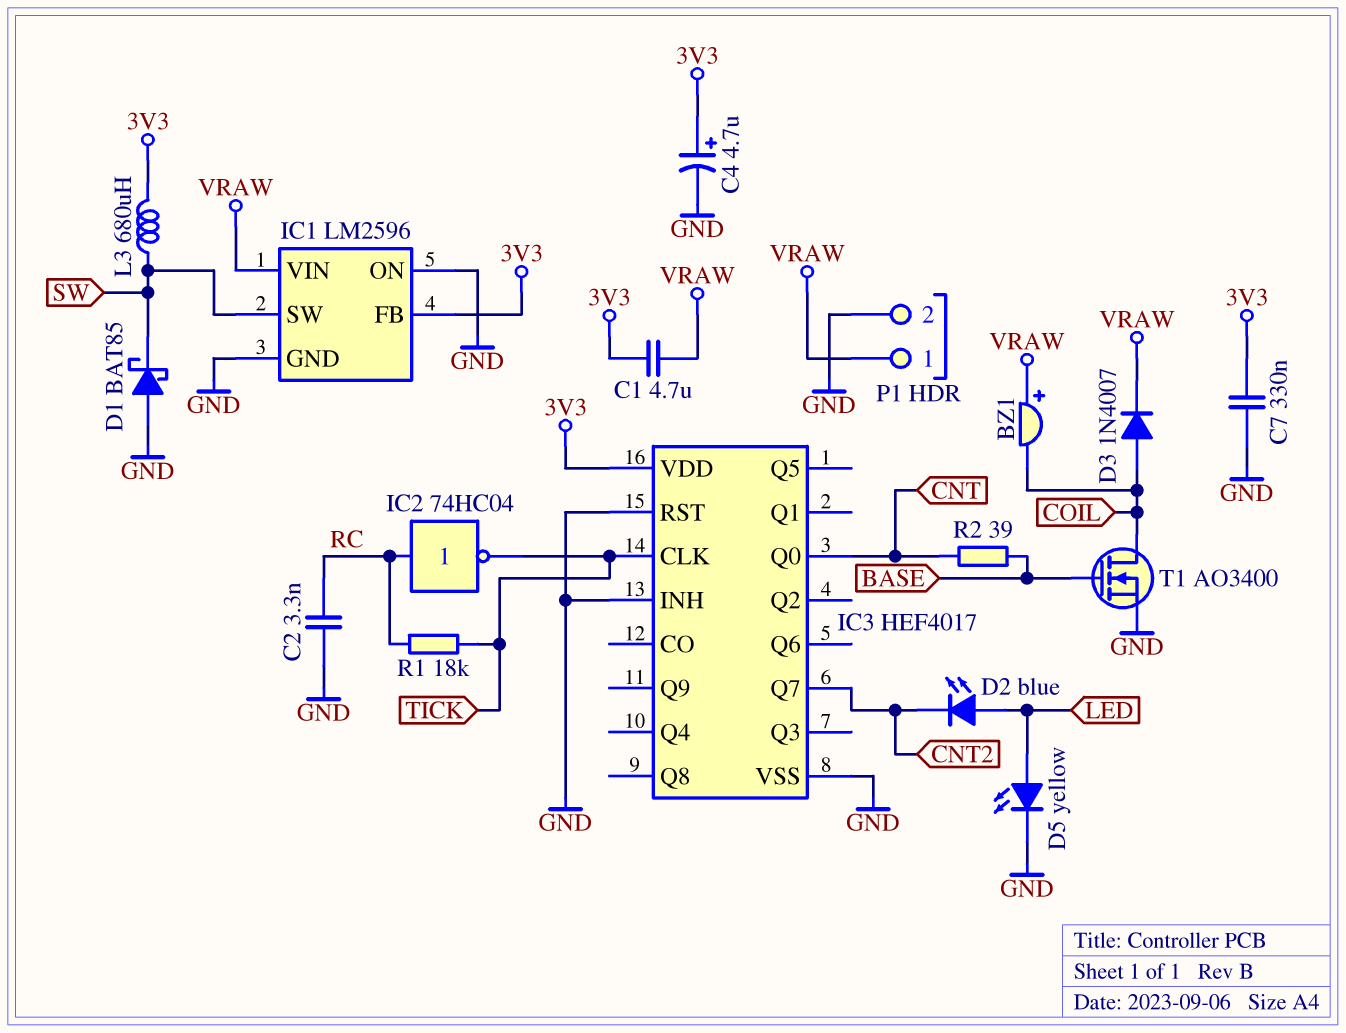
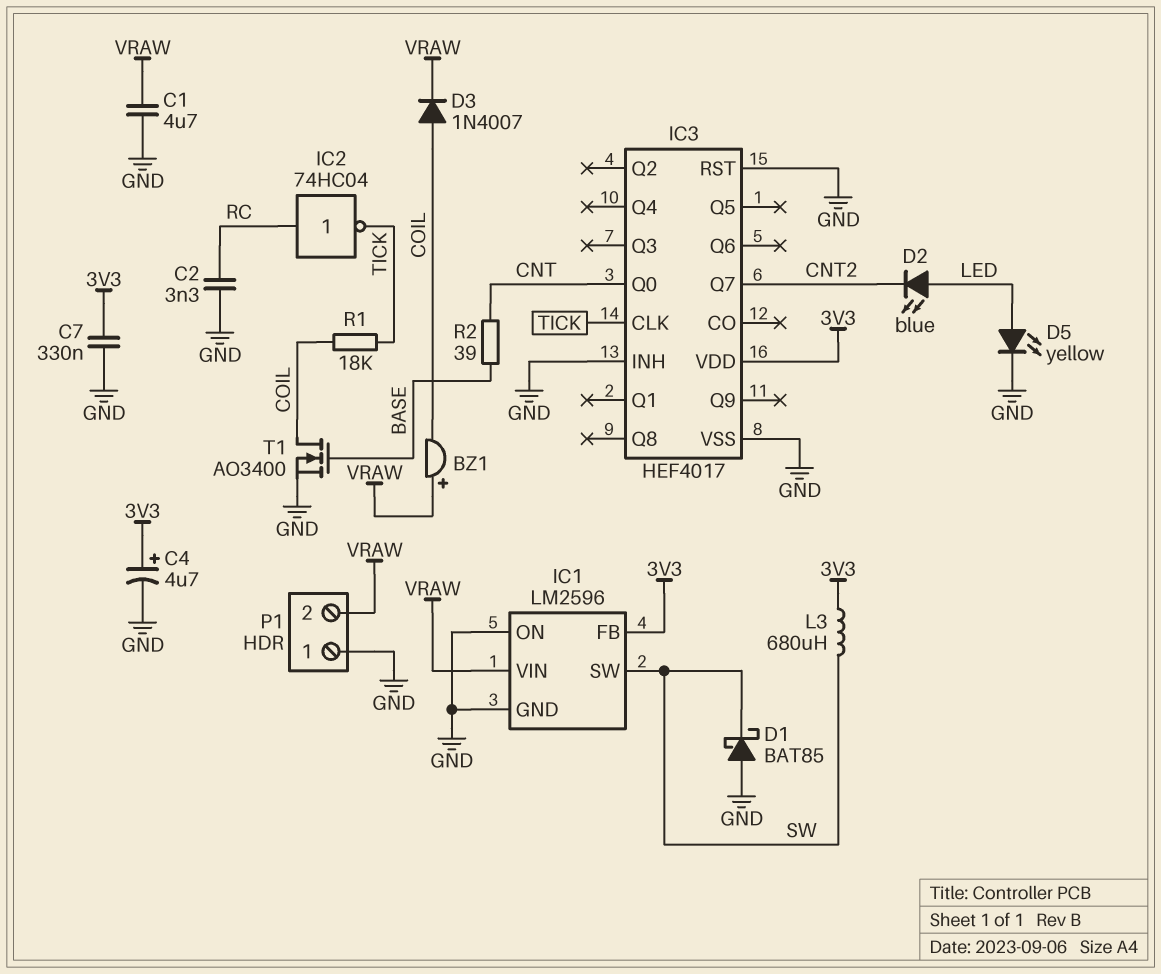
C1: 4.7uF (3V3, VRAW) -> 4.7uF (GND, VRAW)
P1 pin 1: VRAW -> GND
P1 pin 2: GND -> VRAW
R1: 18k (RC, TICK) -> 18k (COIL, TICK)

